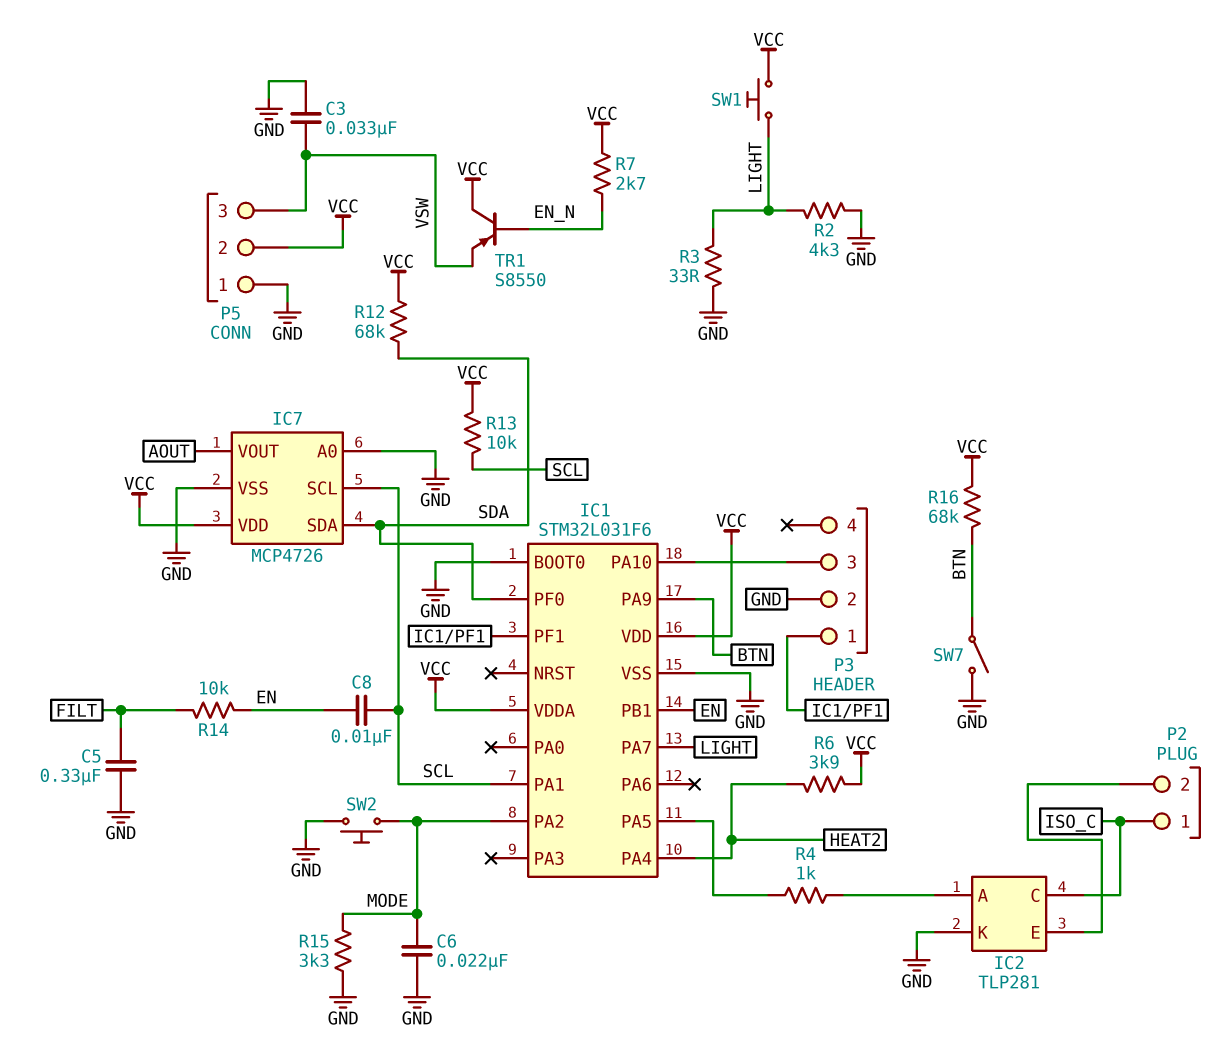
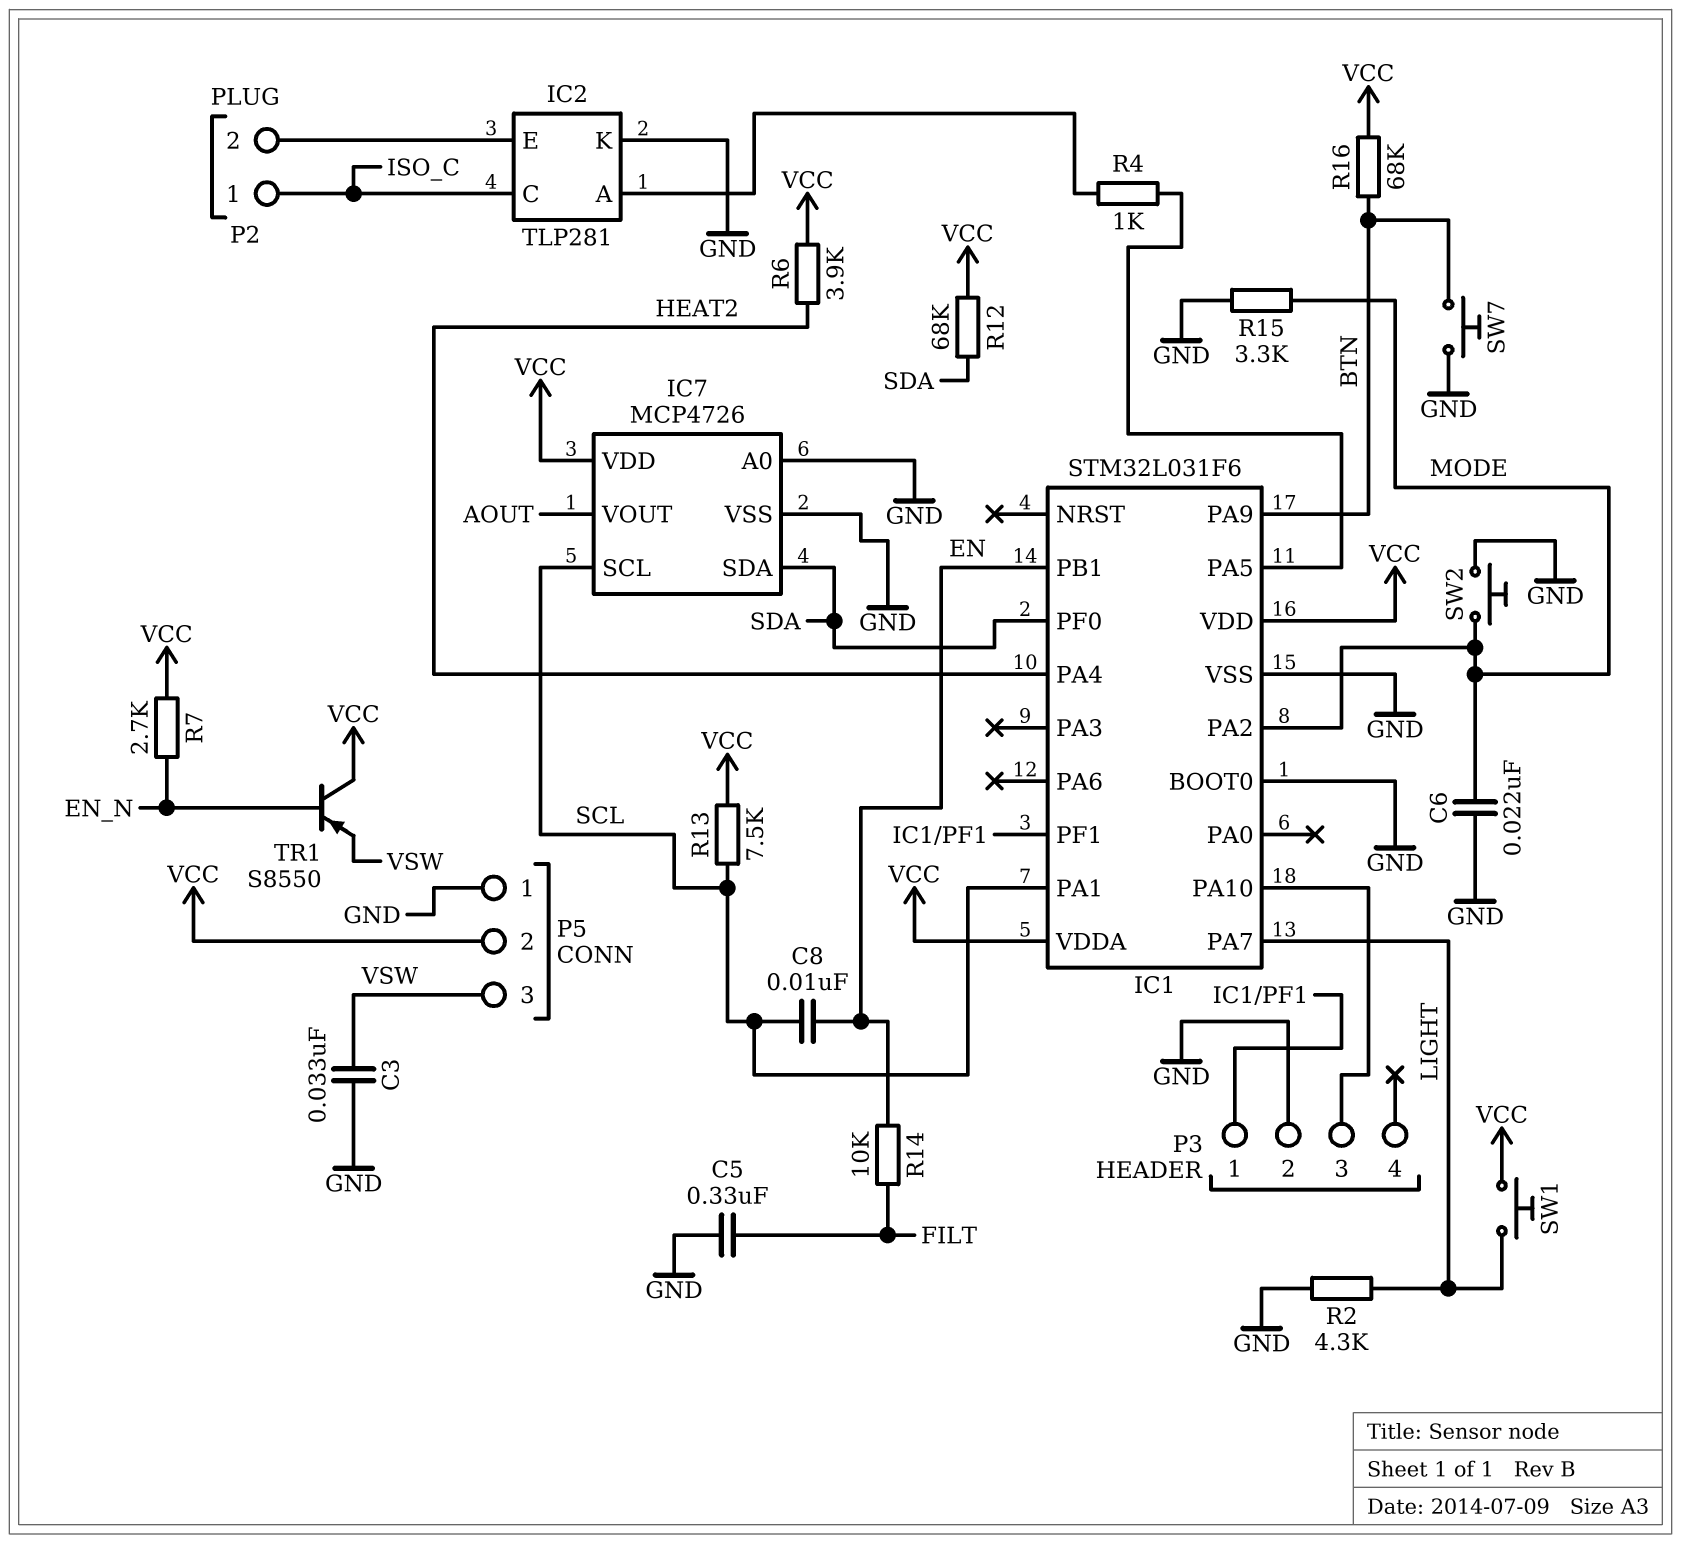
R3: 33 (GND, LIGHT) -> none
R13: 10k (SCL, VCC) -> 7.5k (SCL, VCC)
SW7: switch (BTN, GND) -> button (BTN, GND)

